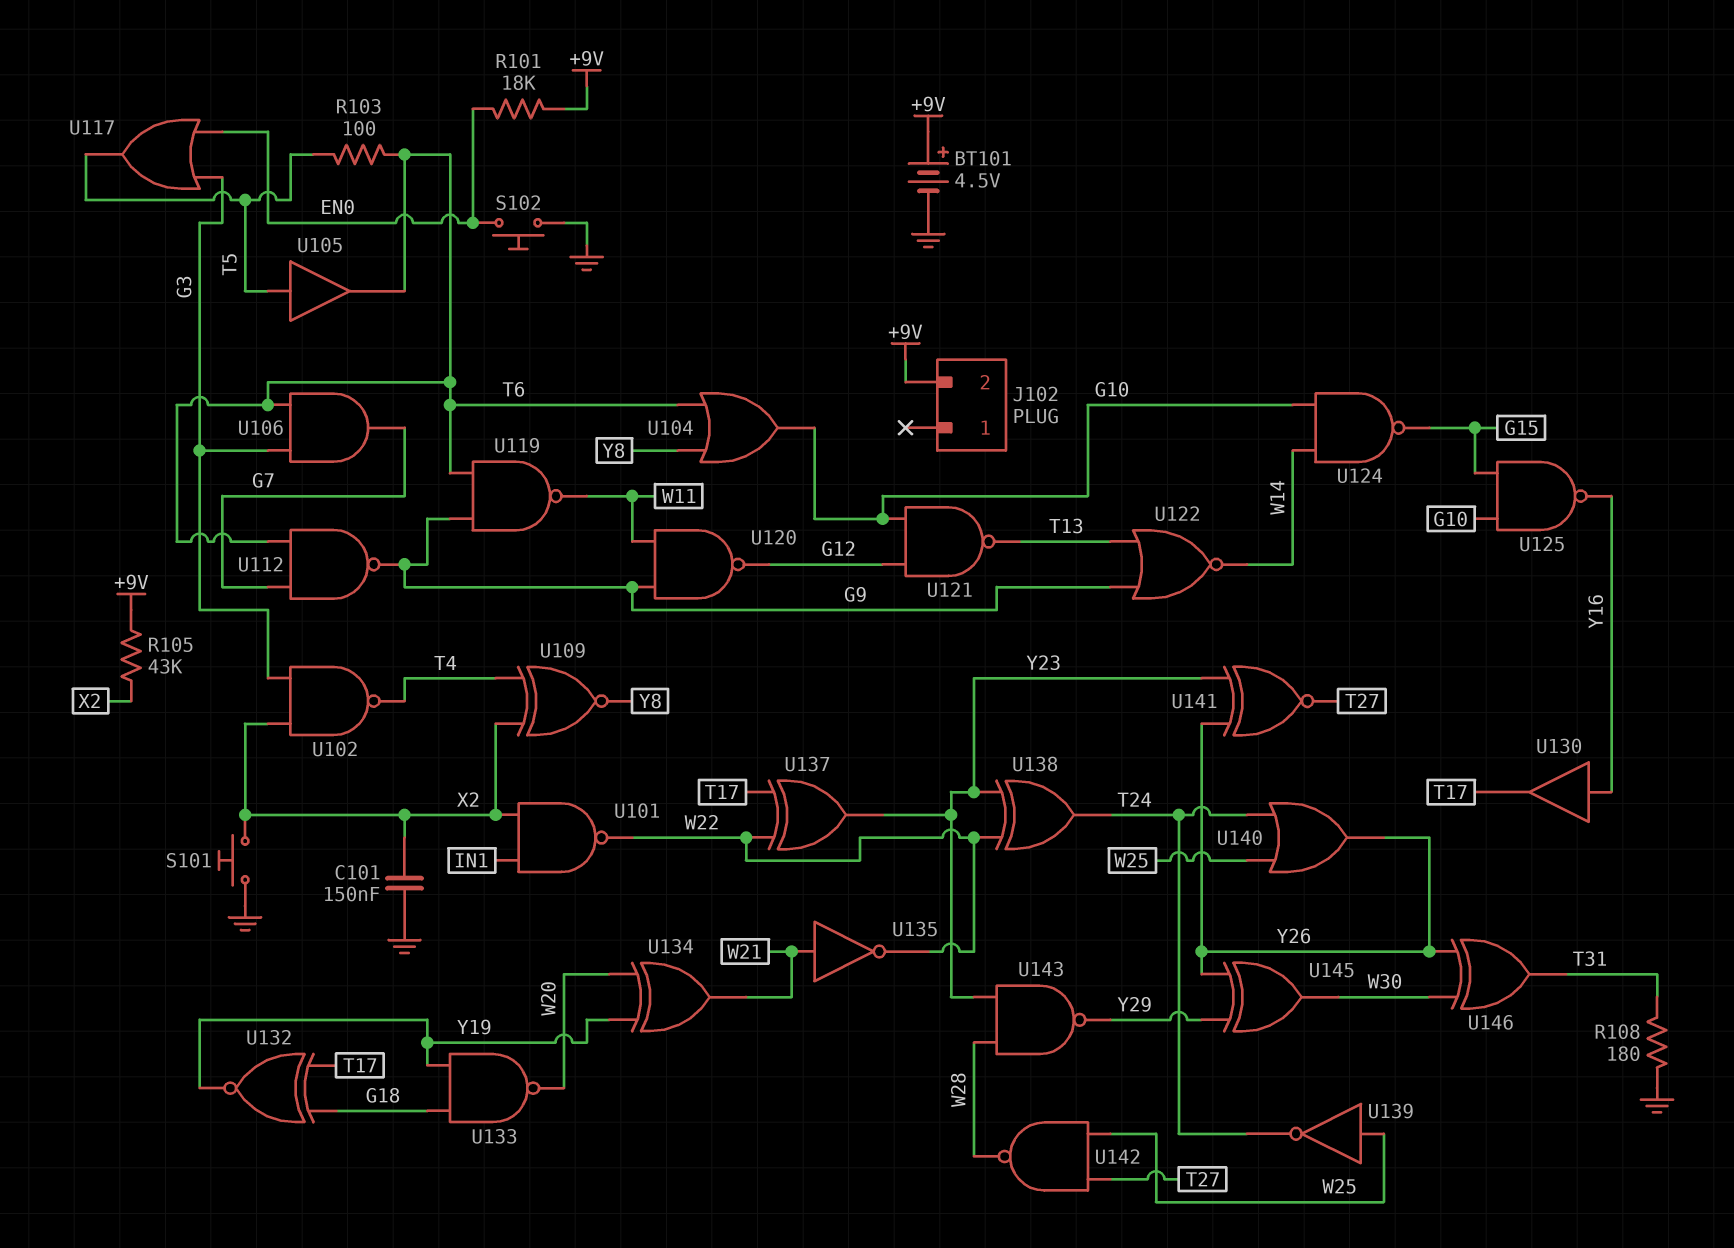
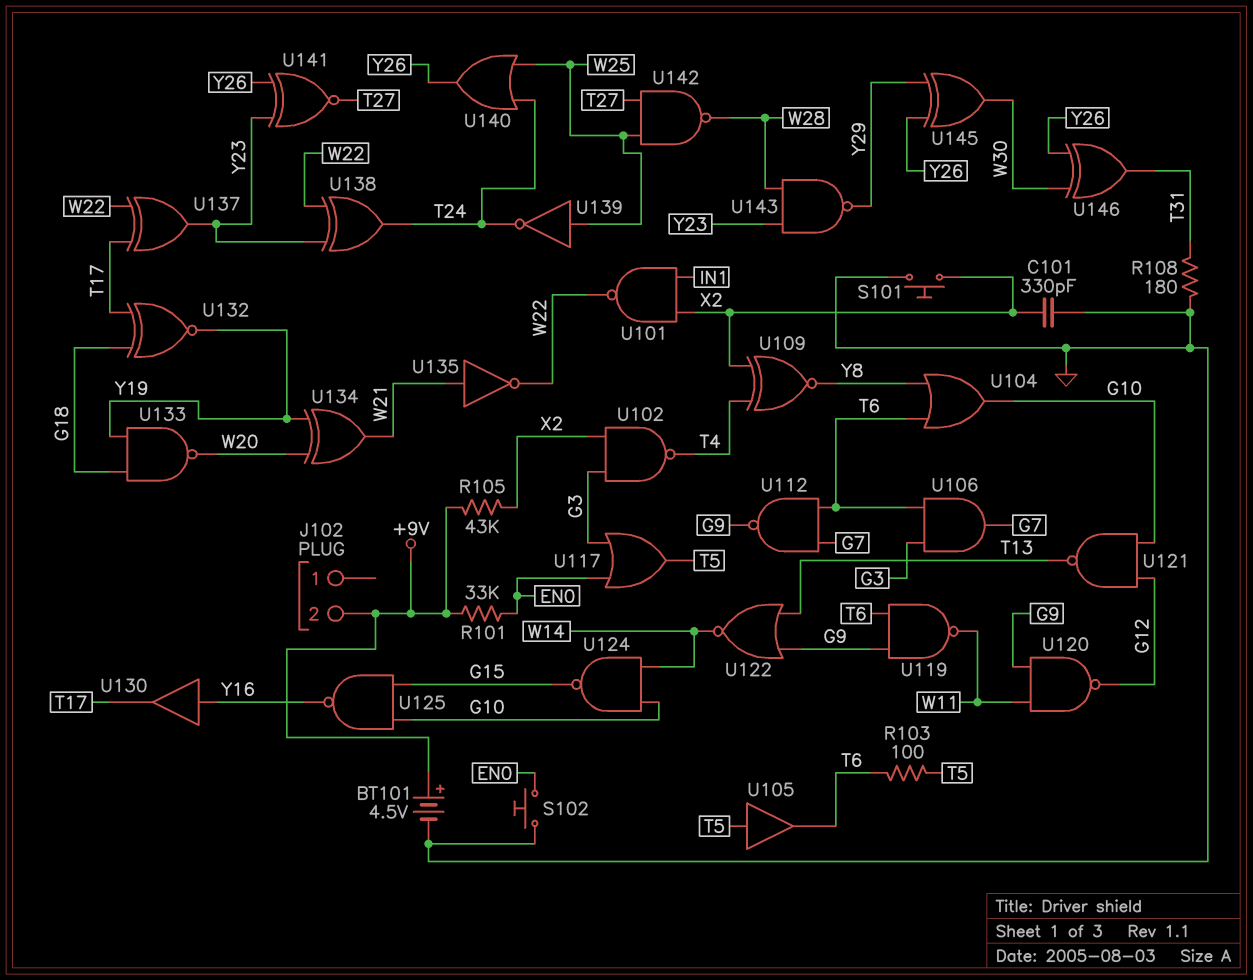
C101: 150nF (GND, X2) -> 330pF (GND, X2)
R101: 18k (+9V, EN0) -> 33k (+9V, EN0)

